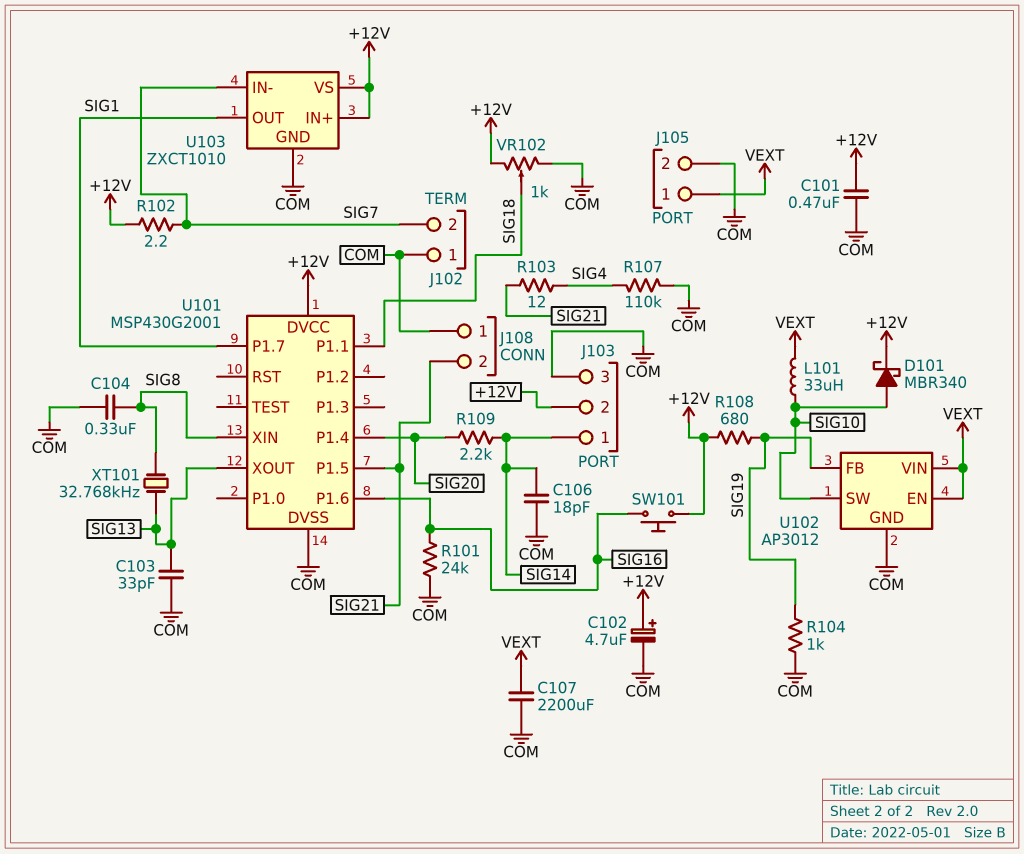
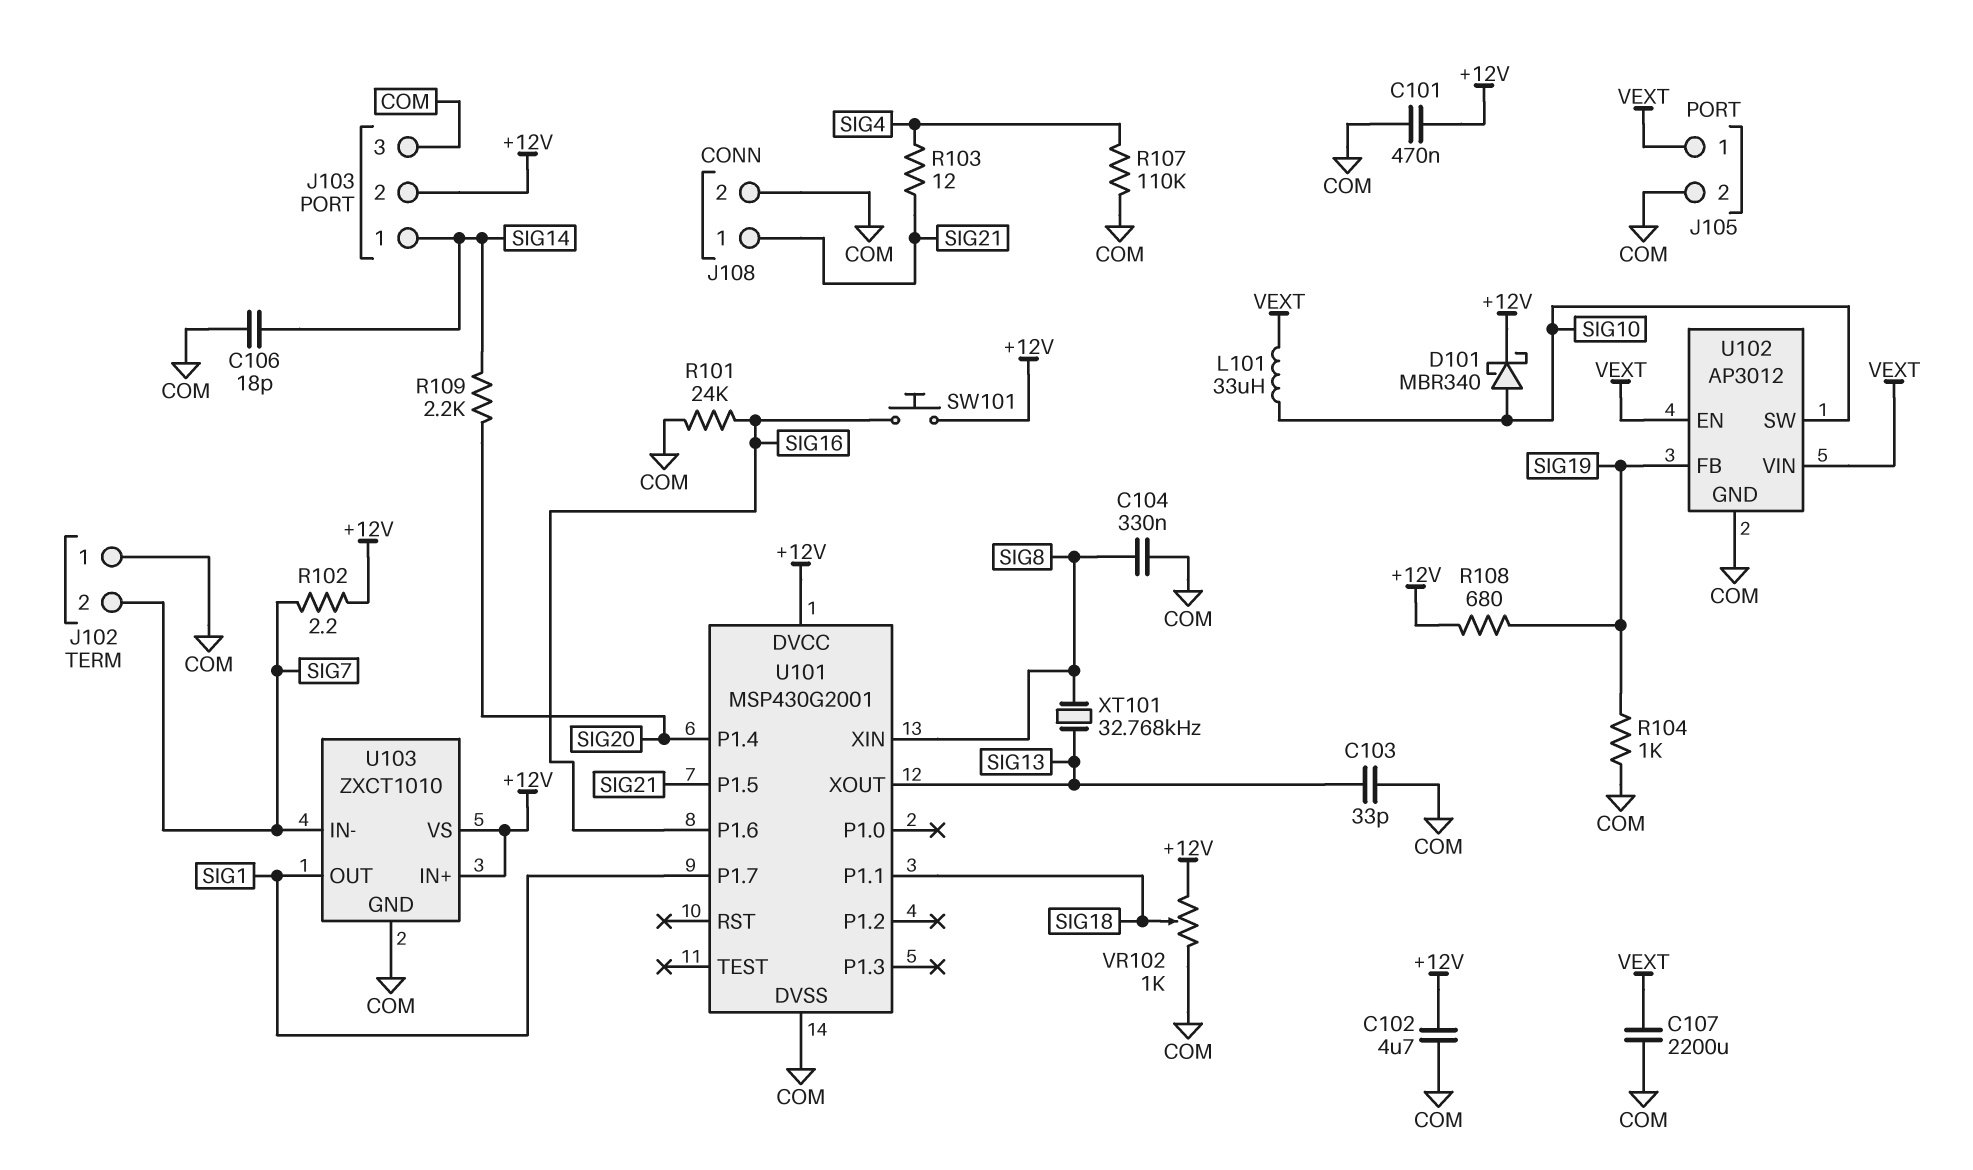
C102: 4.7uF (plus +12V, minus COM) -> 4.7uF (+12V, COM)
J108 pin 1: COM -> SIG21
J108 pin 2: SIG21 -> COM

